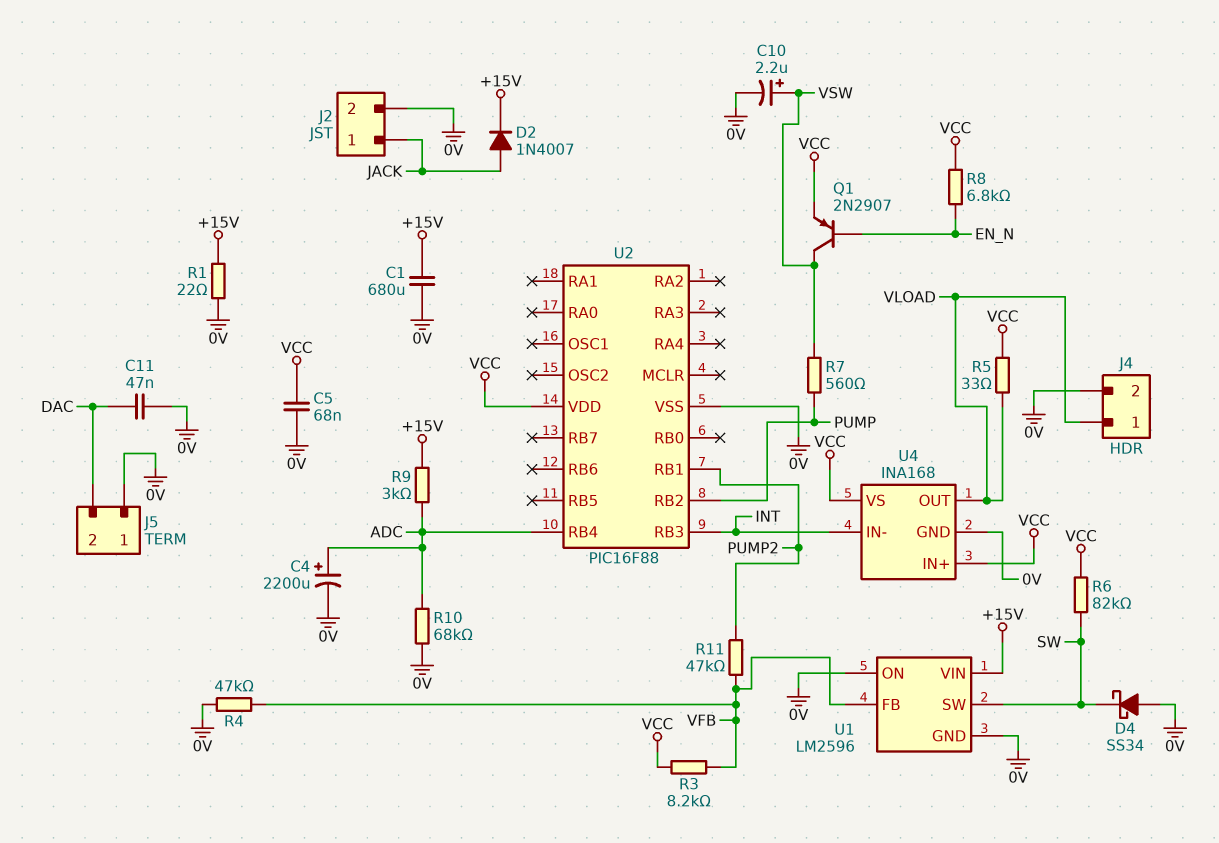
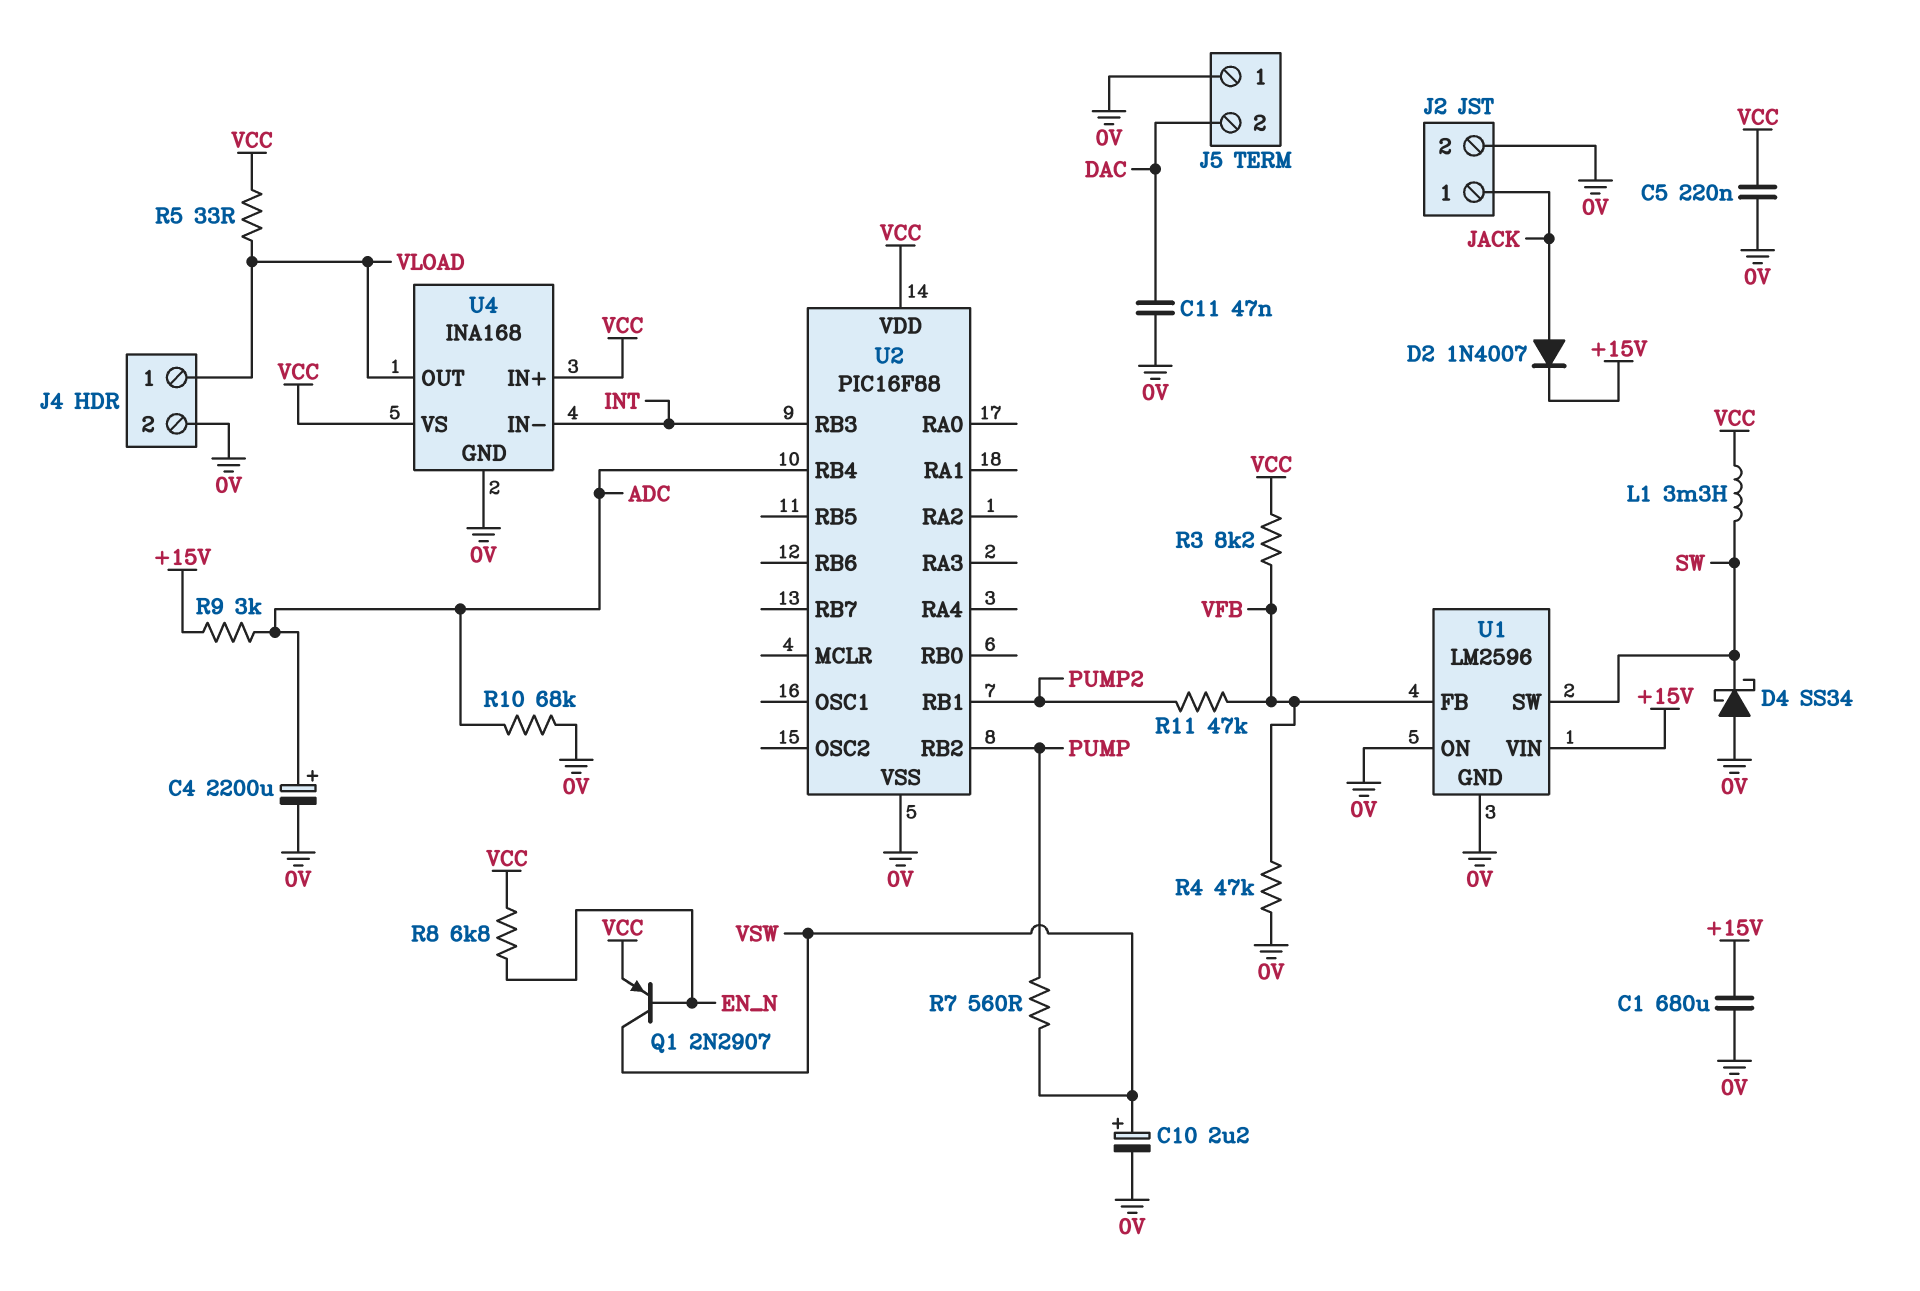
C5: 68nF (0V, VCC) -> 220nF (0V, VCC)
L1: none -> 3.3mH (SW, VCC)
R1: 22 (+15V, 0V) -> none
R6: 82k (SW, VCC) -> none

